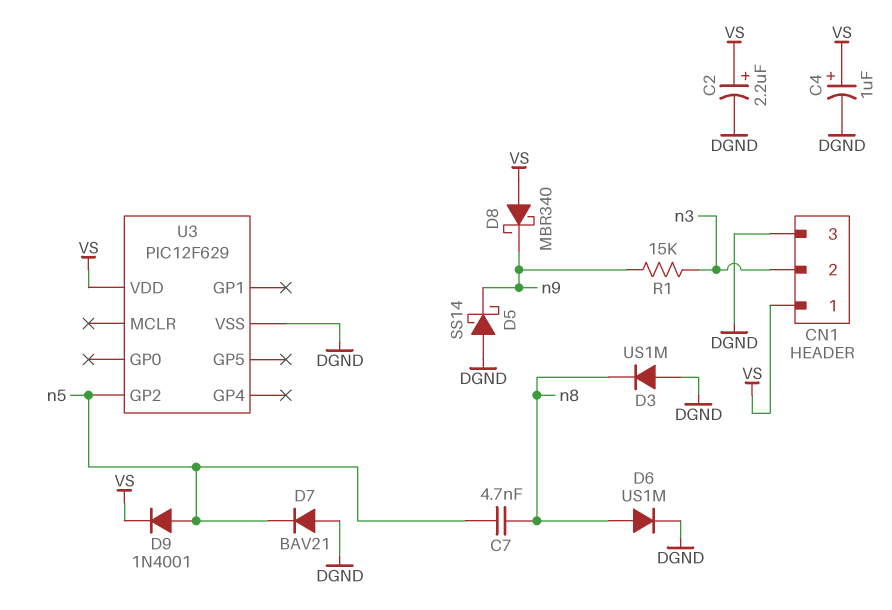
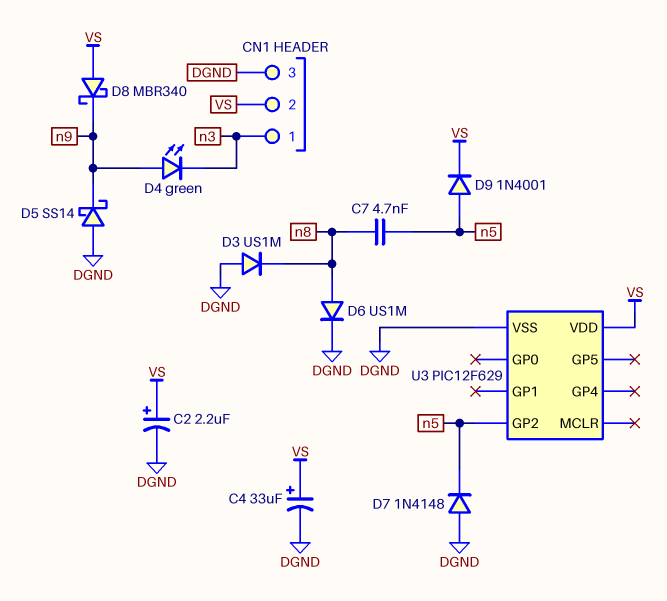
C4: 1uF (plus VS, minus DGND) -> 33uF (plus VS, minus DGND)
CN1 pin 1: VS -> n3
CN1 pin 2: n3 -> VS
D4: none -> LED green (A n9, K n3)
D7: diode BAV21 (A DGND, K n5) -> diode 1N4148 (A DGND, K n5)
R1: 15k (n3, n9) -> none

